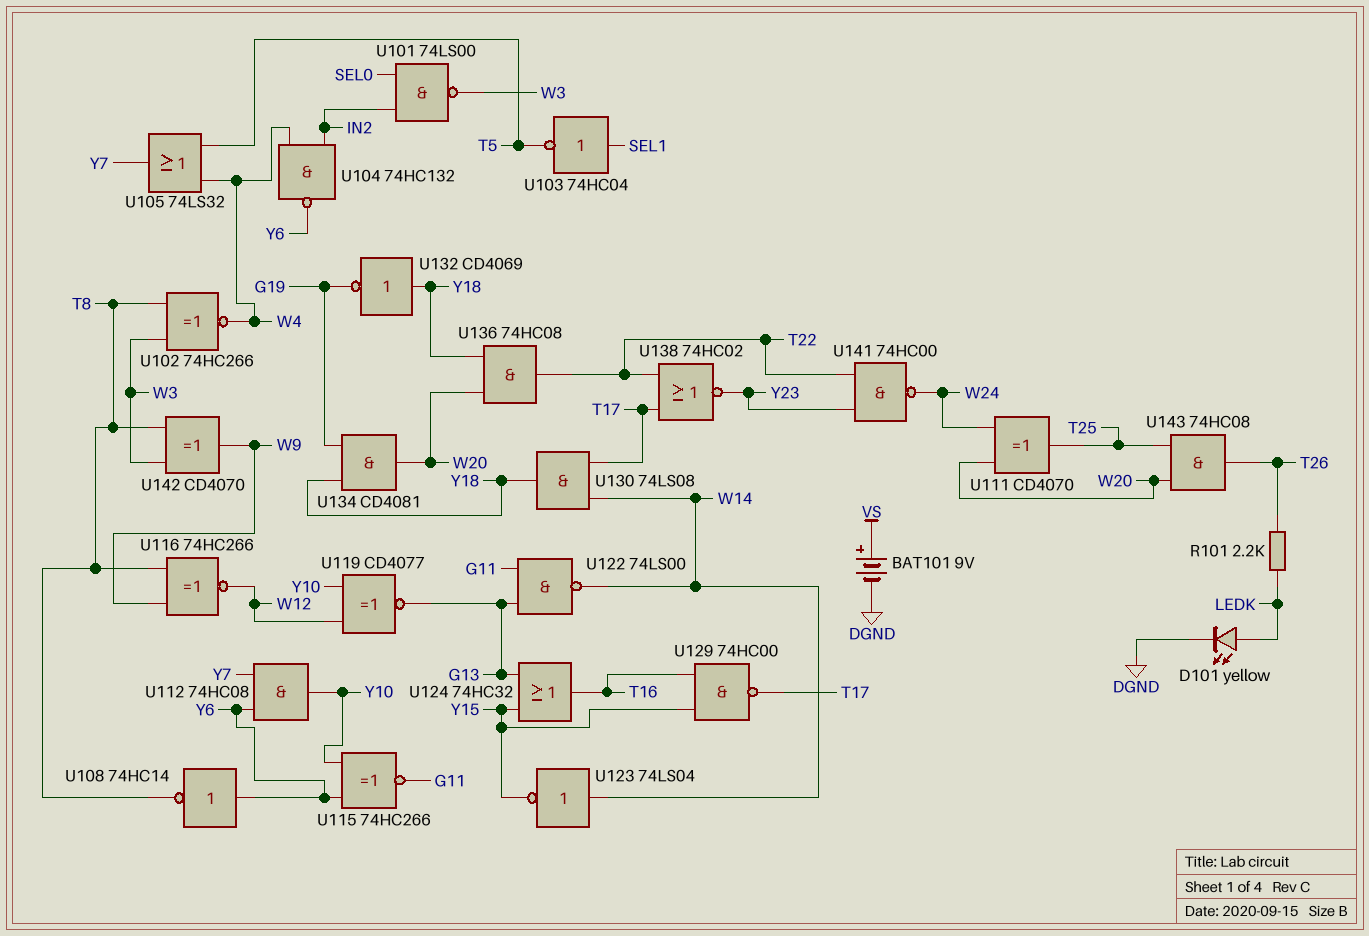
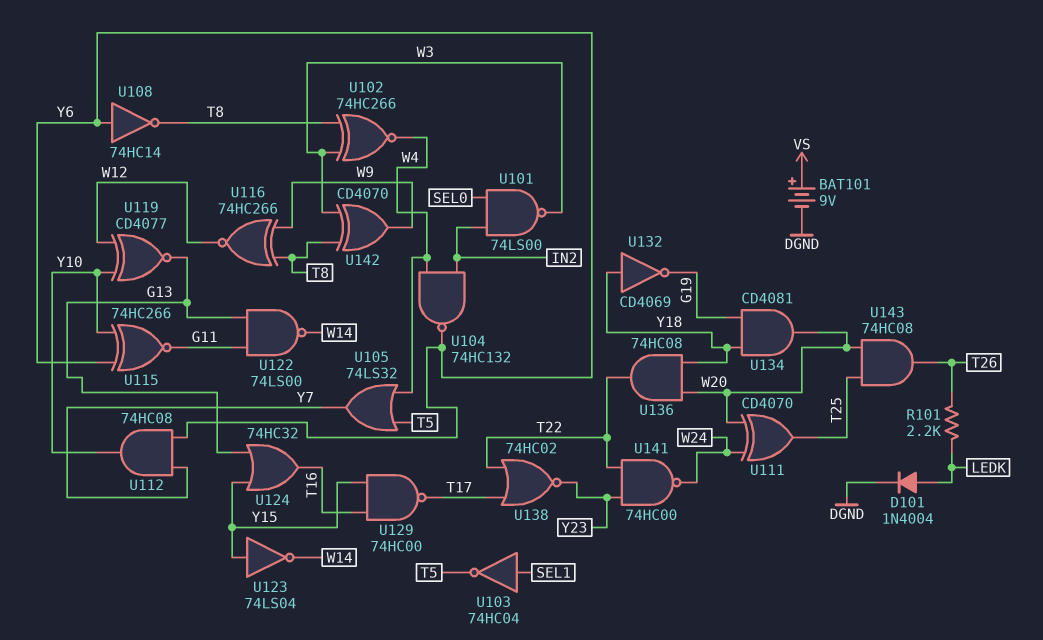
D101: LED yellow (A LEDK, K DGND) -> diode 1N4004 (A LEDK, K DGND)
U123: NOT 74LS04 (in W14, out Y15) -> NOT 74LS04 (in Y15, out W14)
U130: AND 74LS08 (in T17, in W14, out Y18) -> none

